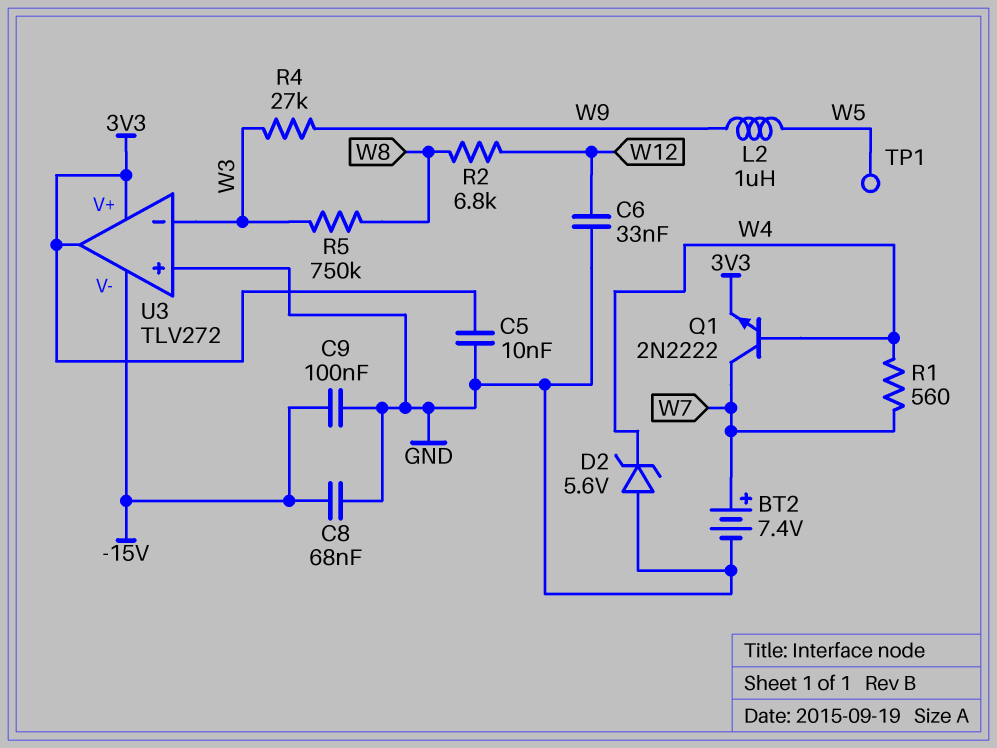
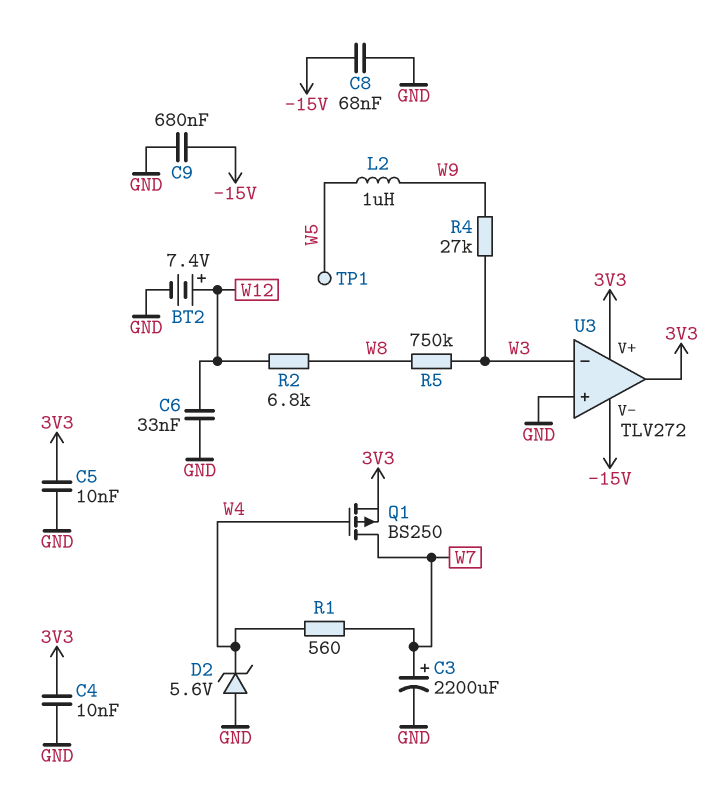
BT2: 7.4V (plus W7, minus GND) -> 7.4V (plus W12, minus GND)
C3: none -> 2200uF (plus W7, minus GND)
C4: none -> 10nF (3V3, GND)
C9: 100nF (-15V, GND) -> 680nF (-15V, GND)
Q1: NPN 2N2222 (B W4, C W7, E 3V3) -> PMOS BS250 (G W4, D W7, S 3V3)

